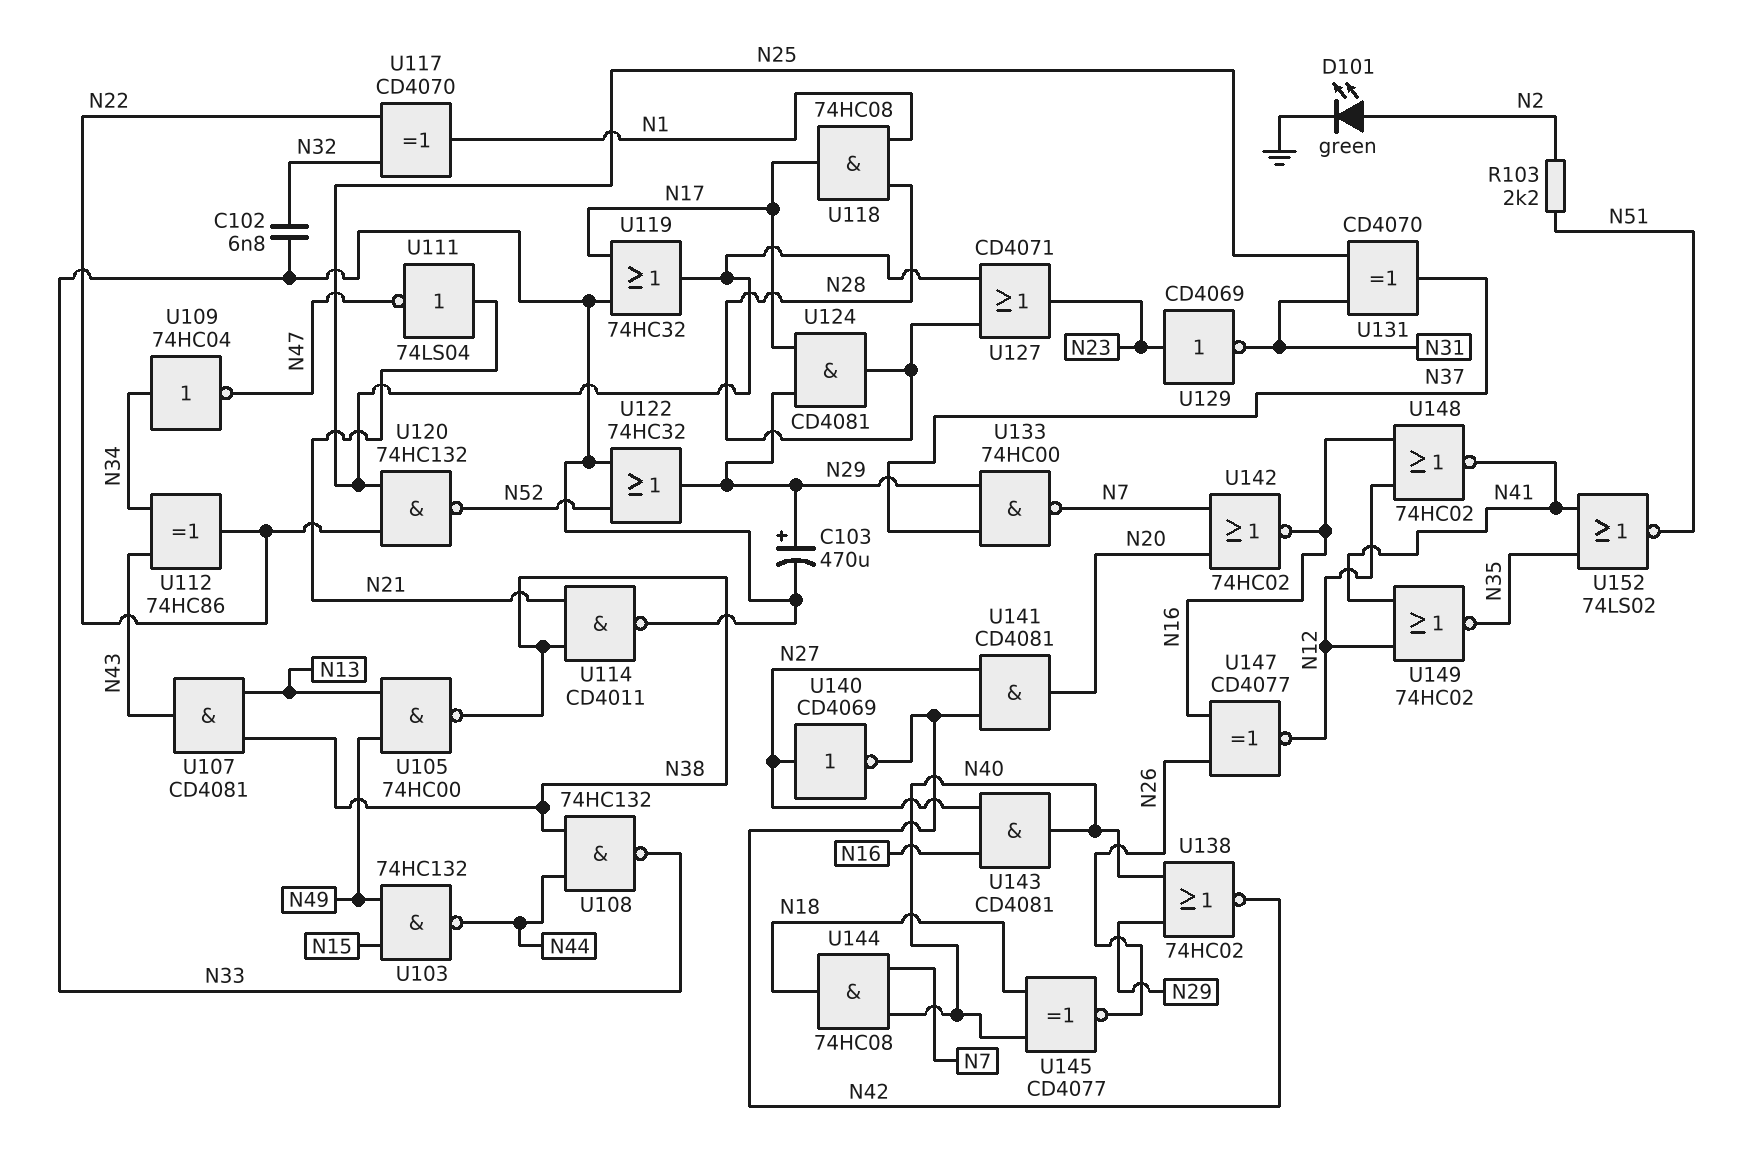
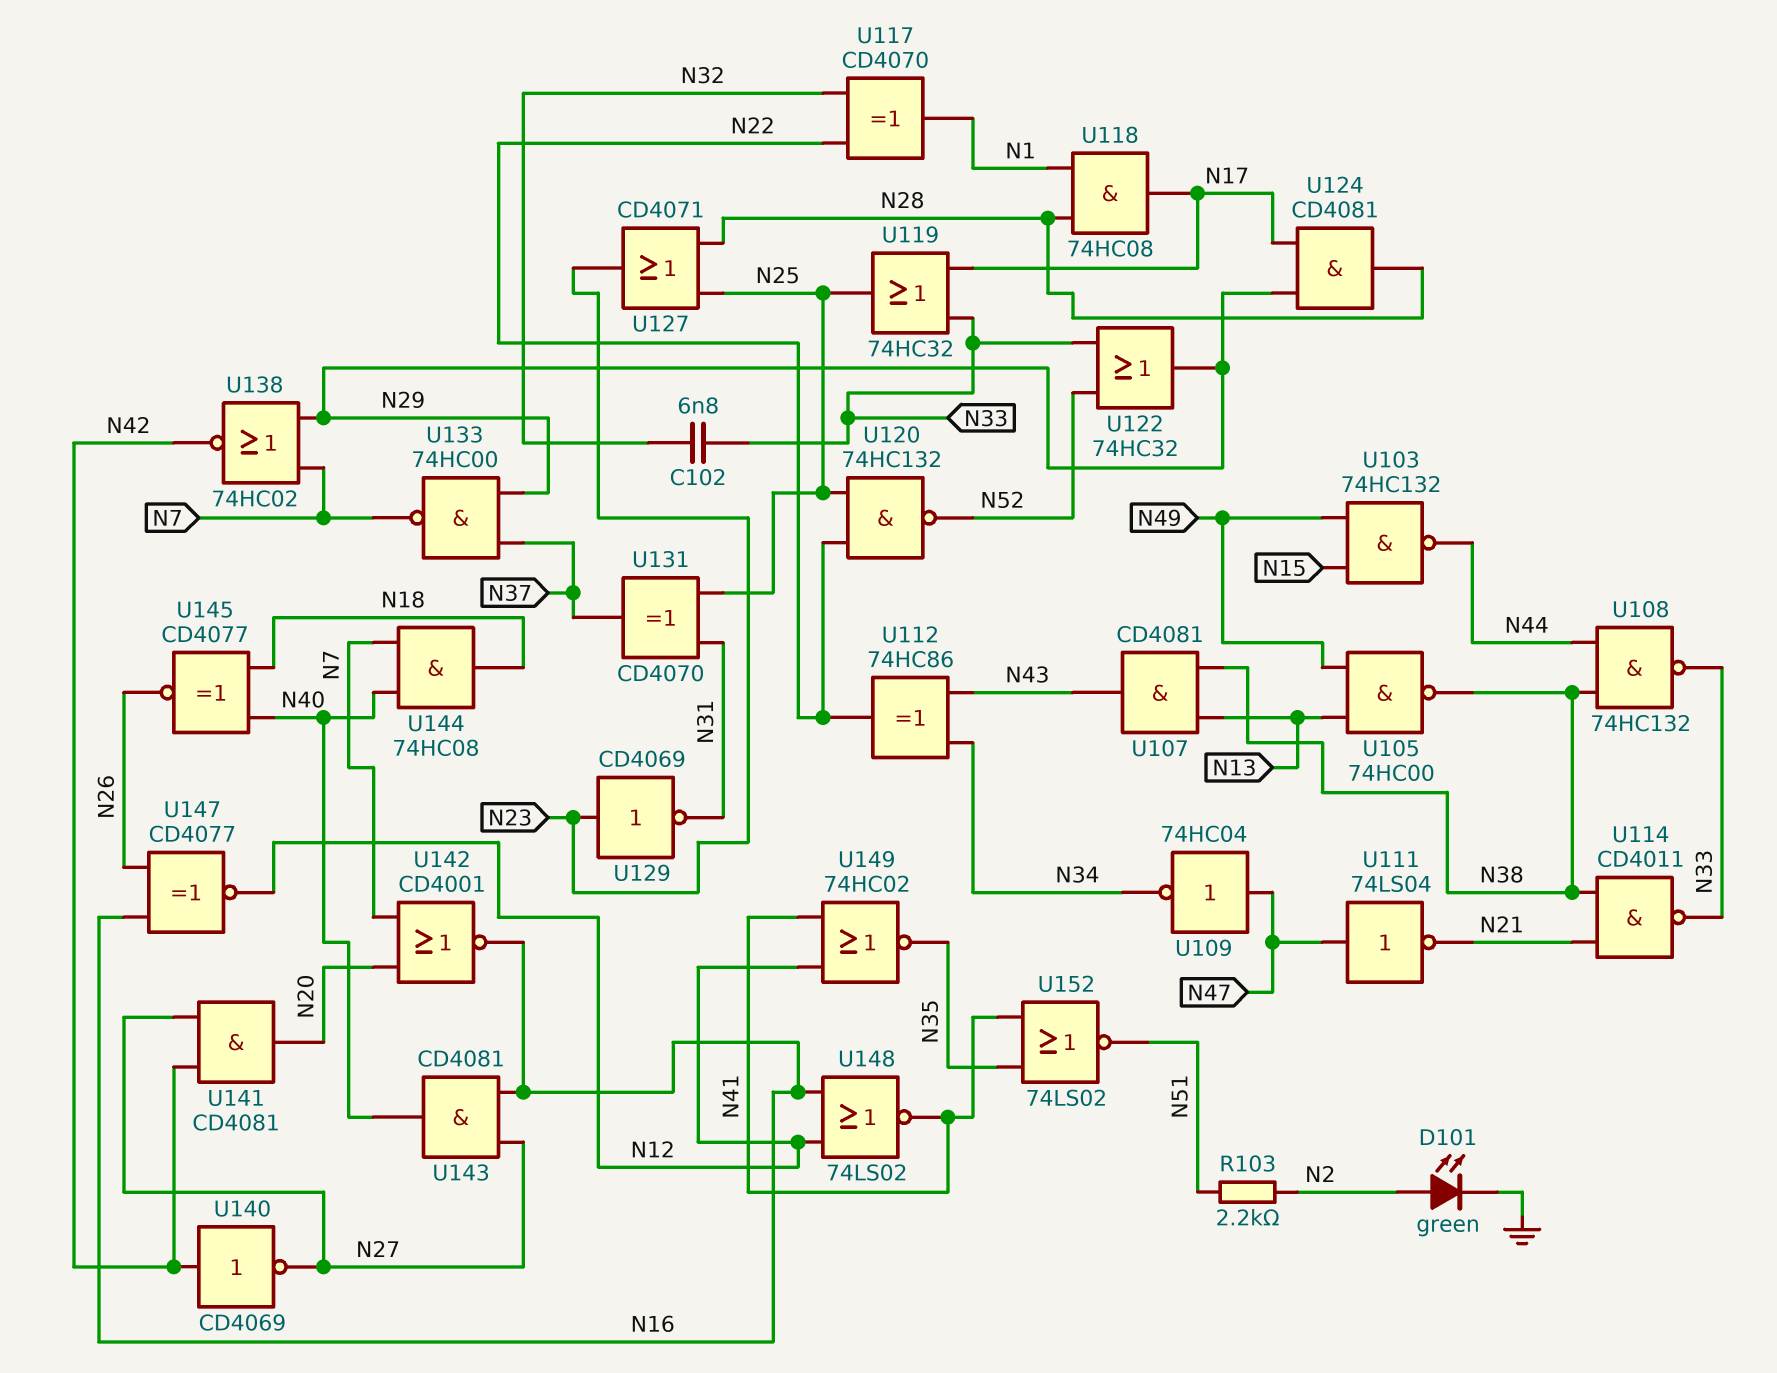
C103: 470uF (plus N29, minus N33) -> none
U109: NOT 74HC04 (in N34, out N47) -> NOT 74HC04 (in N47, out N34)
U111: NOT 74LS04 (in N21, out N47) -> NOT 74LS04 (in N47, out N21)
U138: NOR 74HC02 (in N29, in N40, out N42) -> NOR 74HC02 (in N7, in N29, out N42)
U140: NOT CD4069 (in N27, out N42) -> NOT CD4069 (in N42, out N27)
U142: NOR 74HC02 (in N7, in N20, out N16) -> NOR CD4001 (in N7, in N20, out N16)
U148: NOR 74HC02 (in N12, in N16, out N41) -> NOR 74LS02 (in N12, in N16, out N41)

